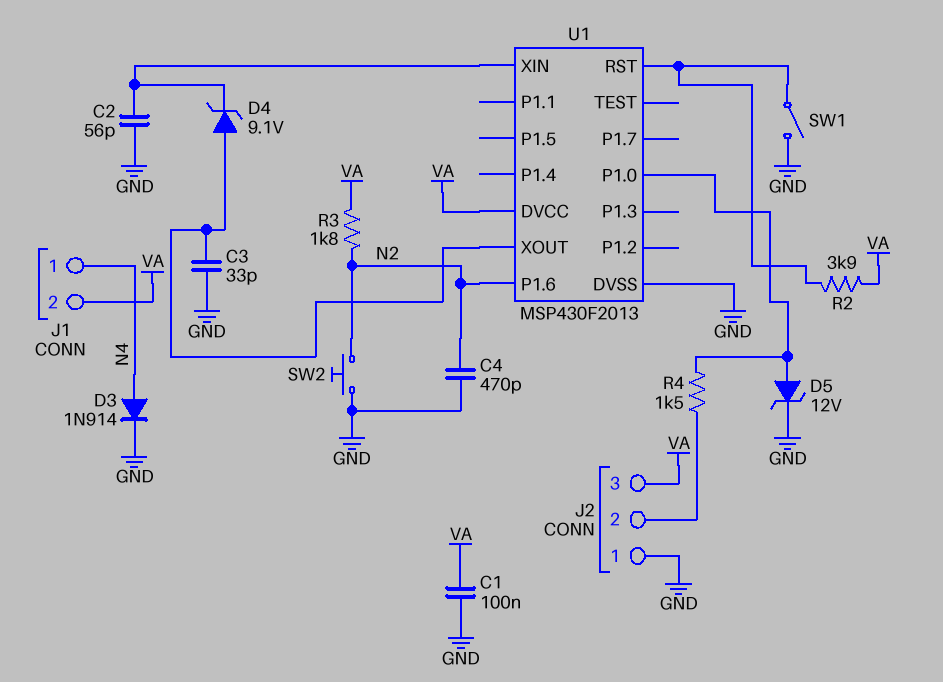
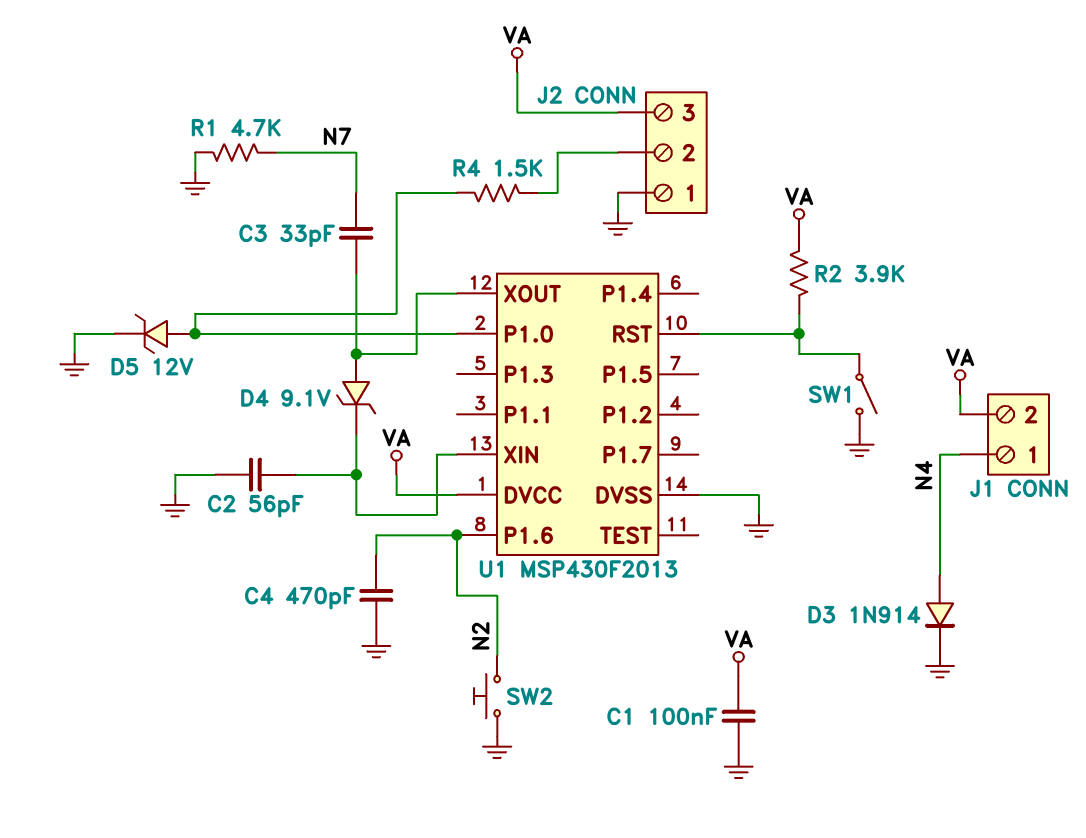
C3: 33pF (GND, U1/XOUT) -> 33pF (N7, U1/XOUT)
R1: none -> 4.7k (GND, N7)
R3: 1.8k (N2, VA) -> none

